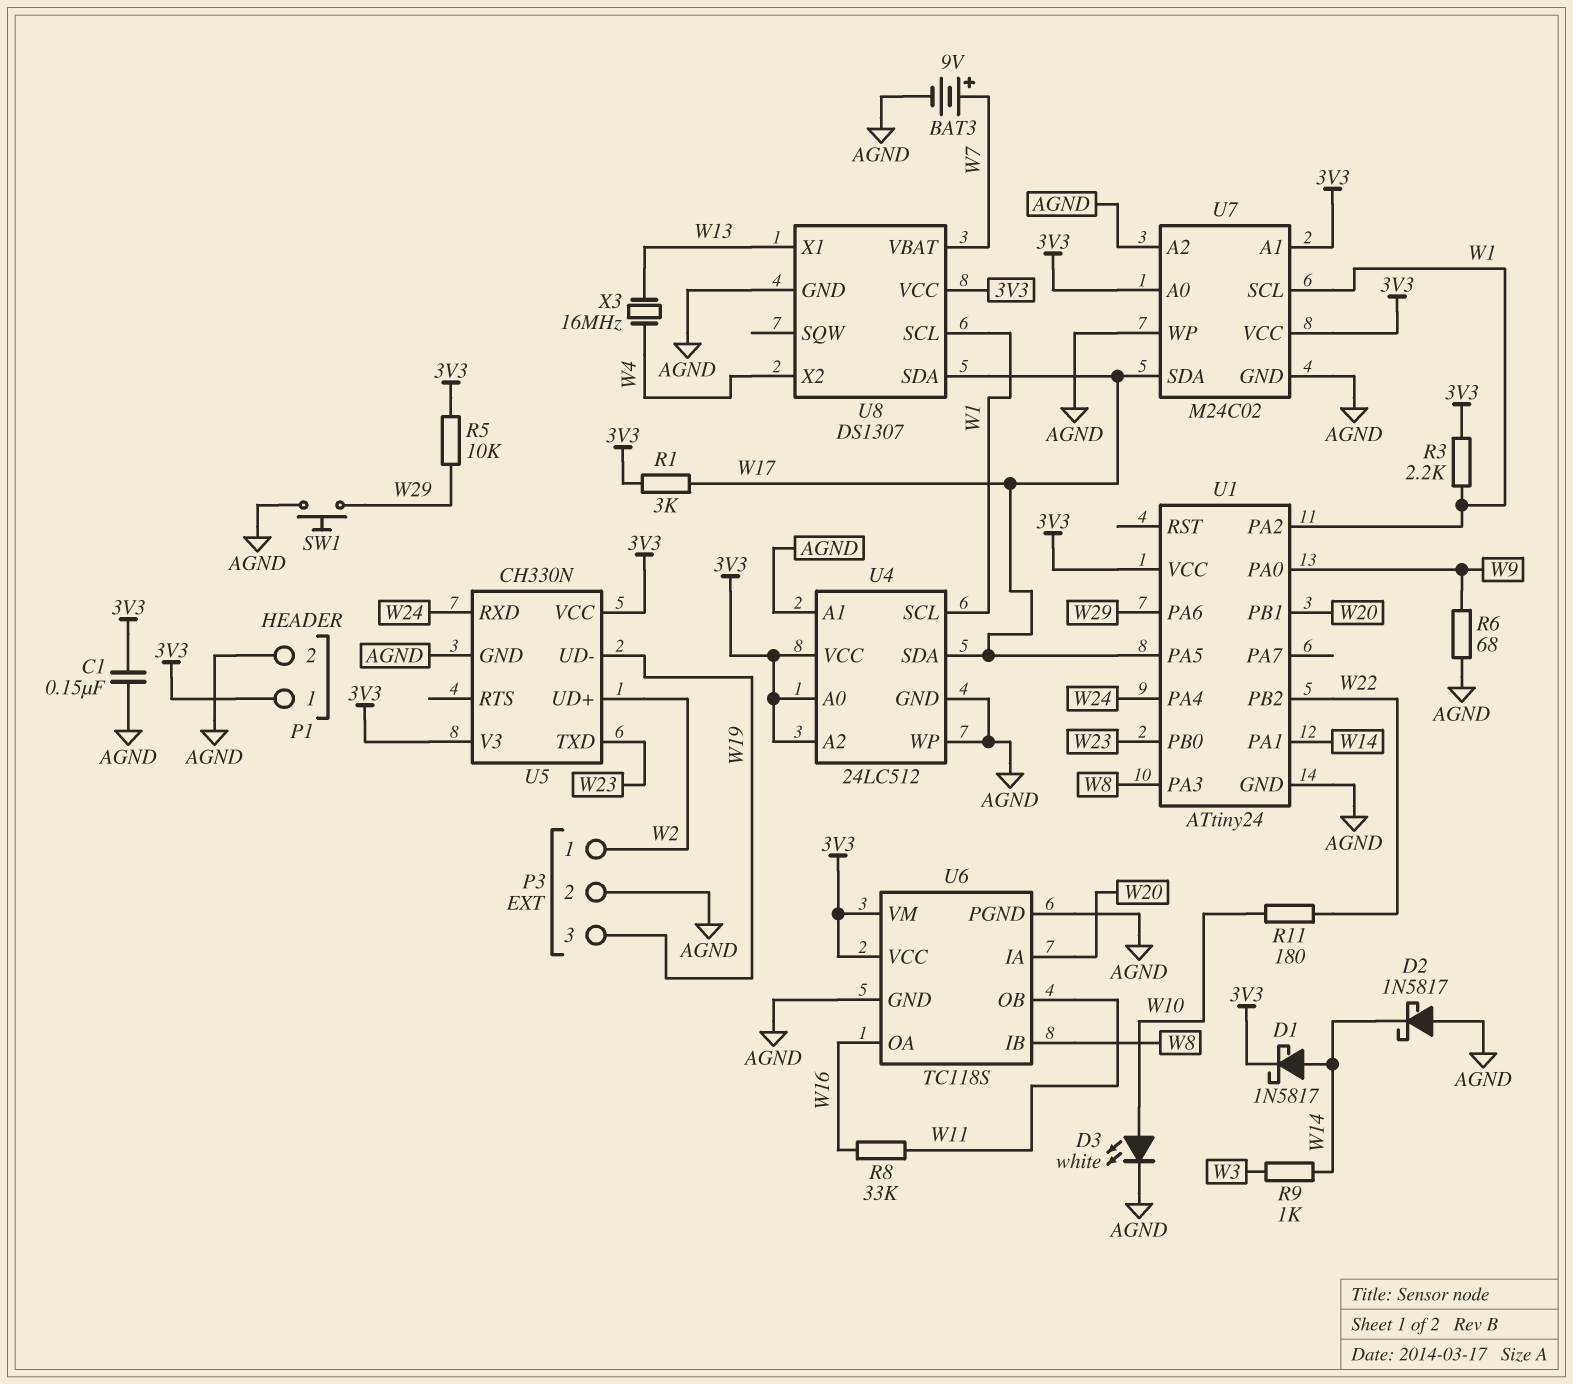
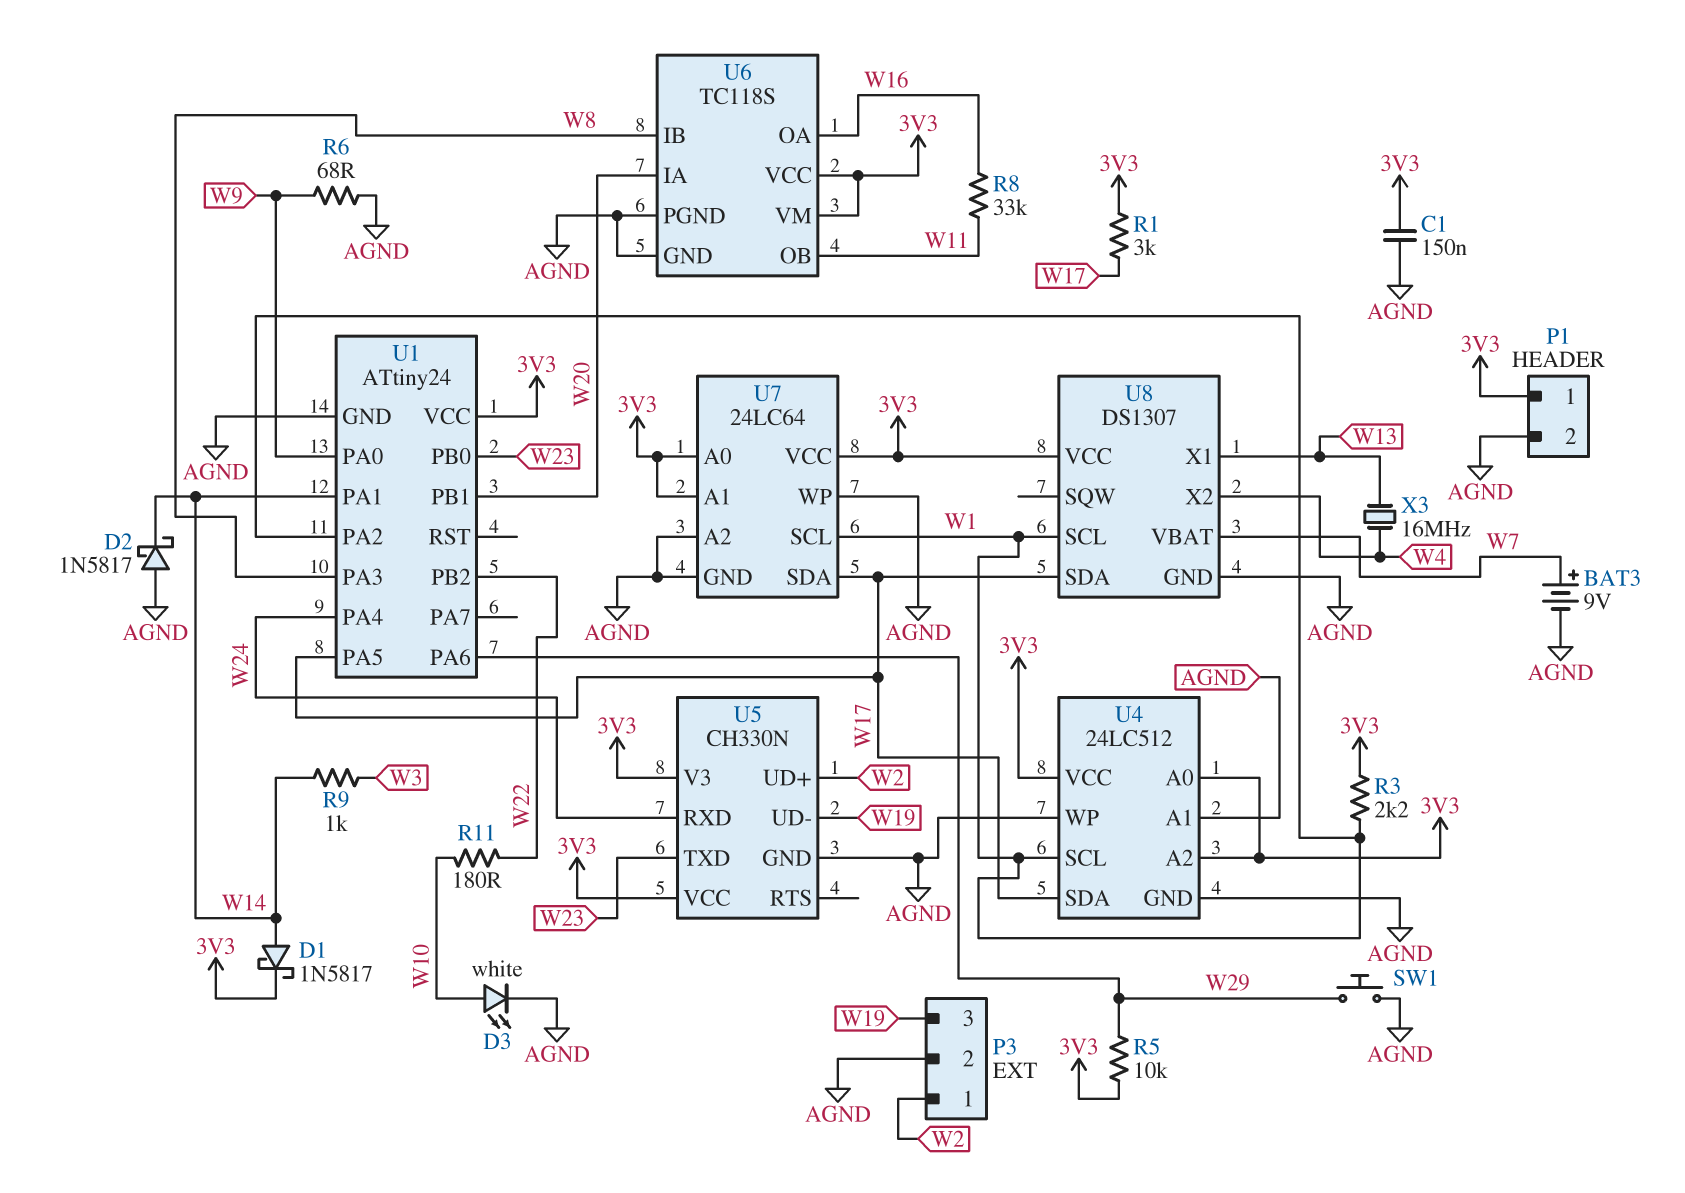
U7: M24C02 -> 24LC64

